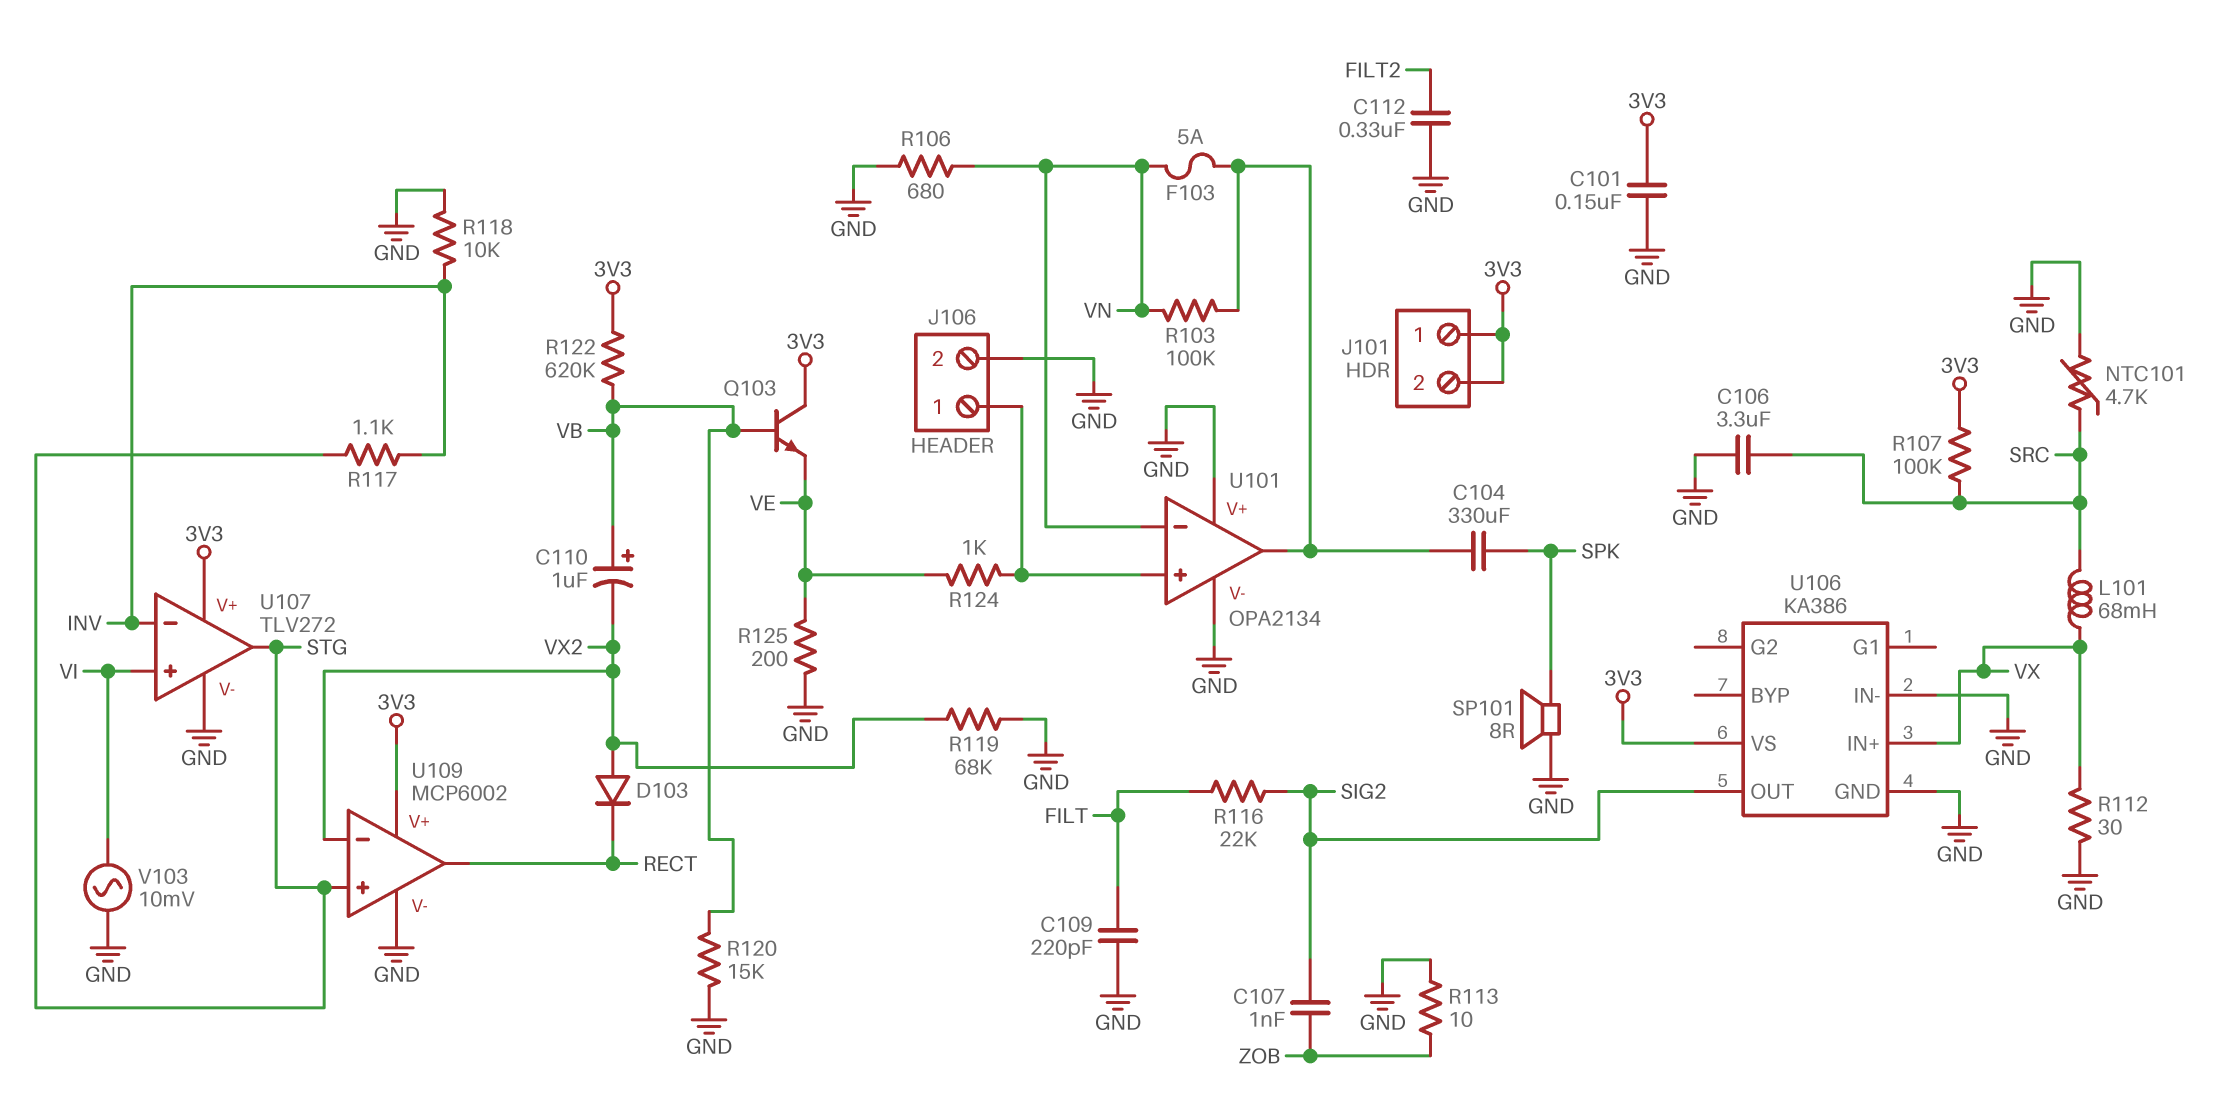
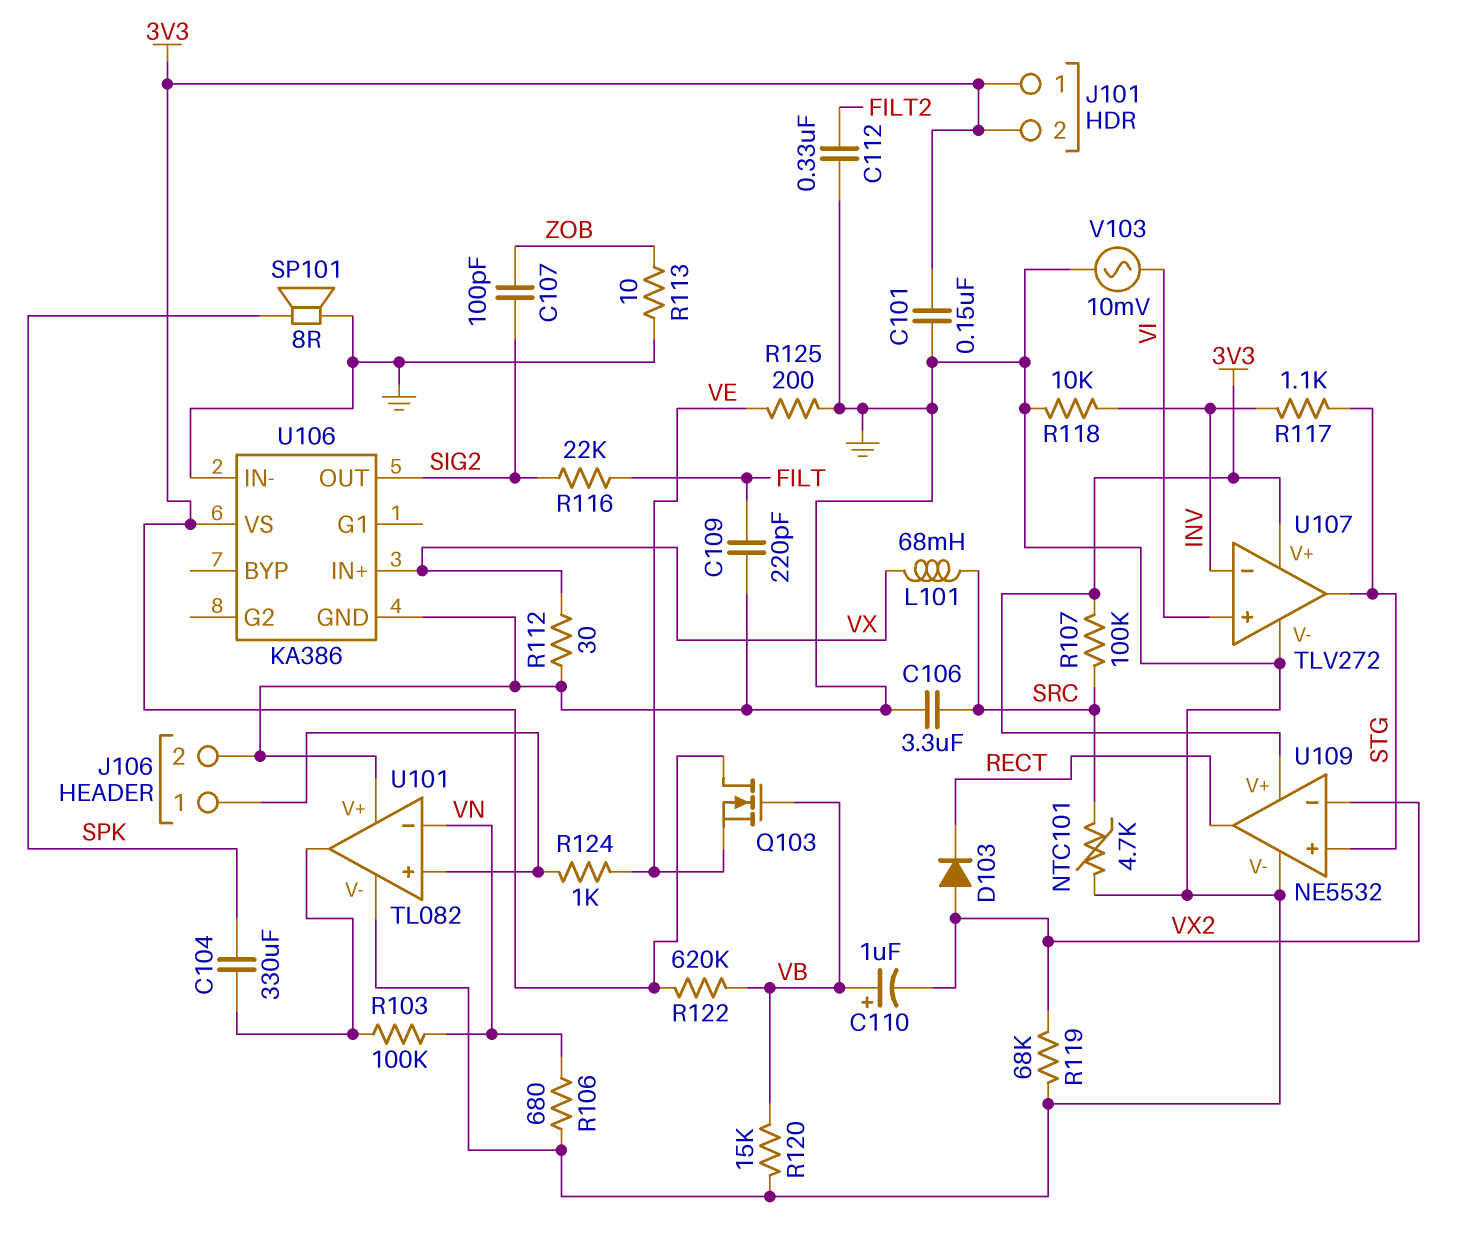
C107: 1nF (SIG2, ZOB) -> 100pF (SIG2, ZOB)
F103: 5A (U101/out, VN) -> none
Q103: NPN (B VB, C 3V3, E VE) -> NMOS (G VB, D 3V3, S VE)
U101: OPA2134 -> TL082
U109: MCP6002 -> NE5532

